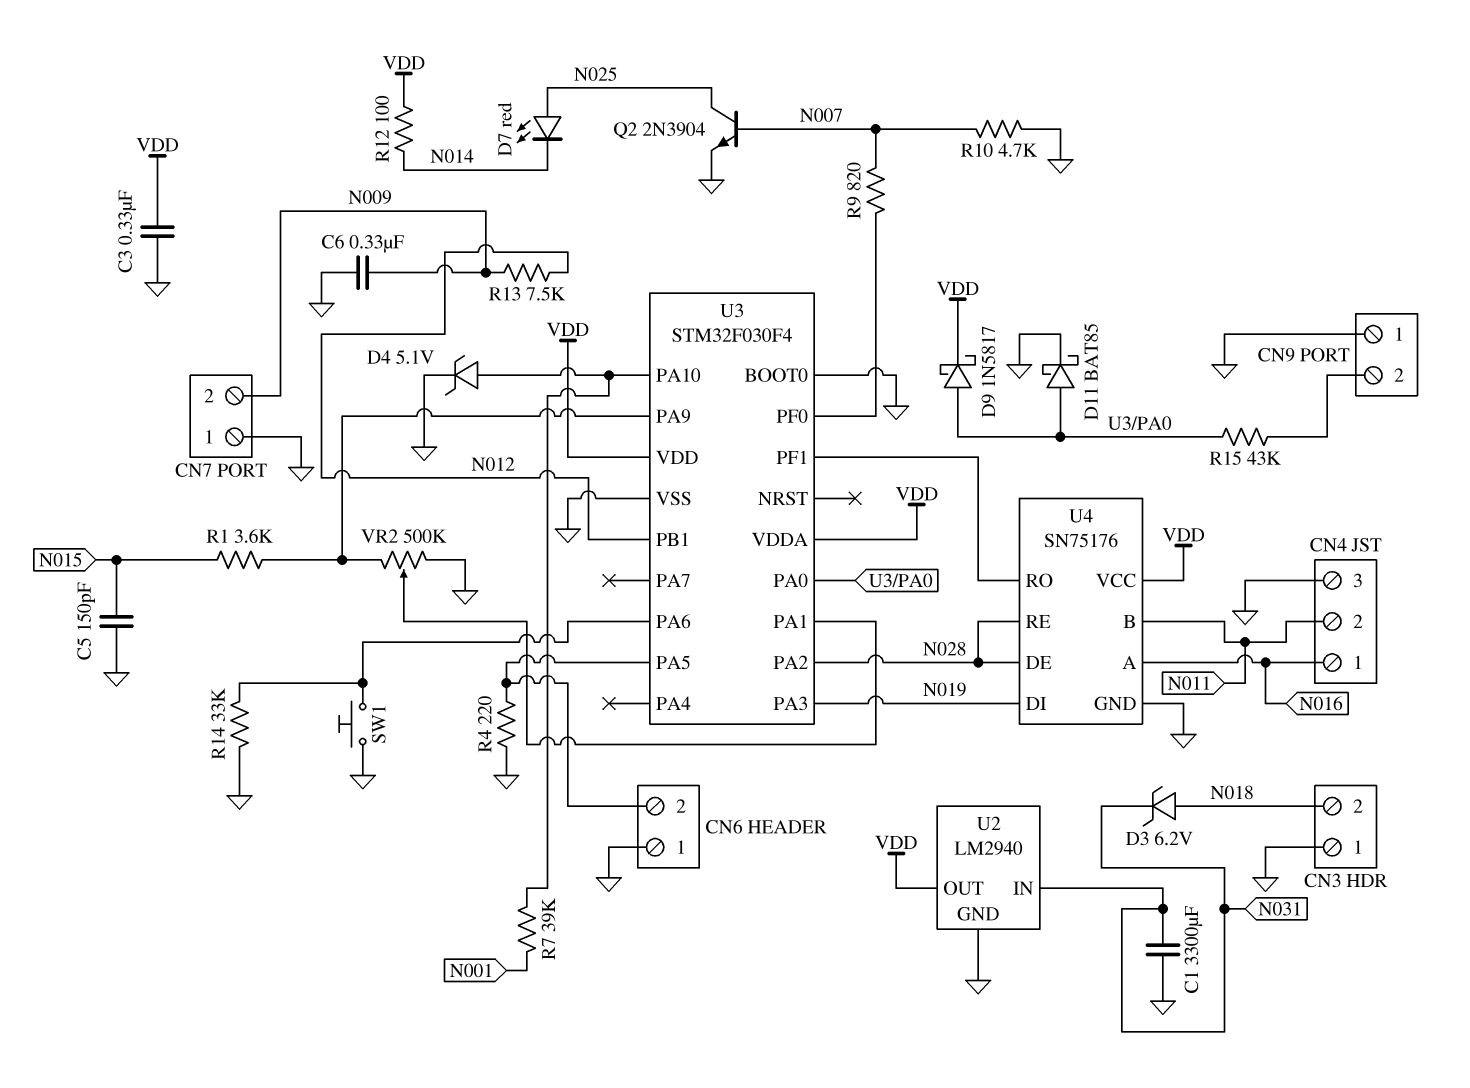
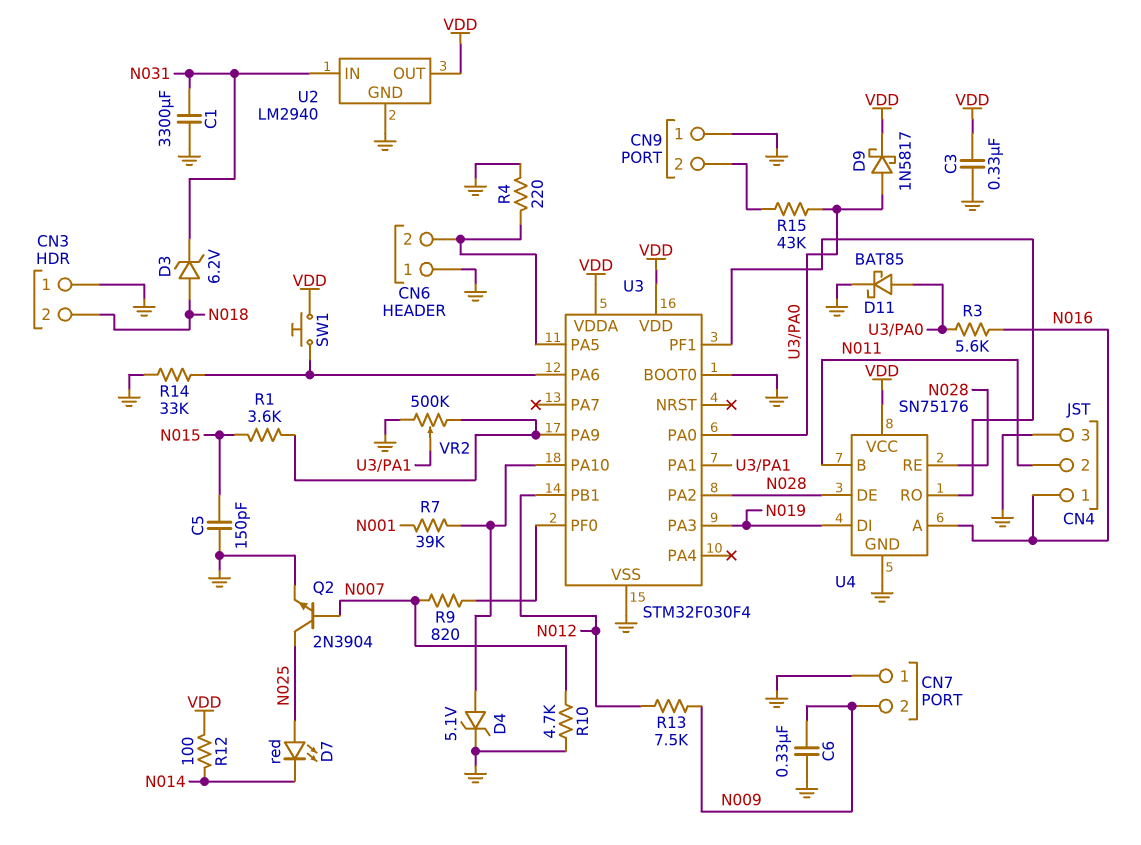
R3: none -> 5.6k (N016, U3/PA0)
SW1: button (GND, U3/PA6) -> button (U3/PA6, VDD)

